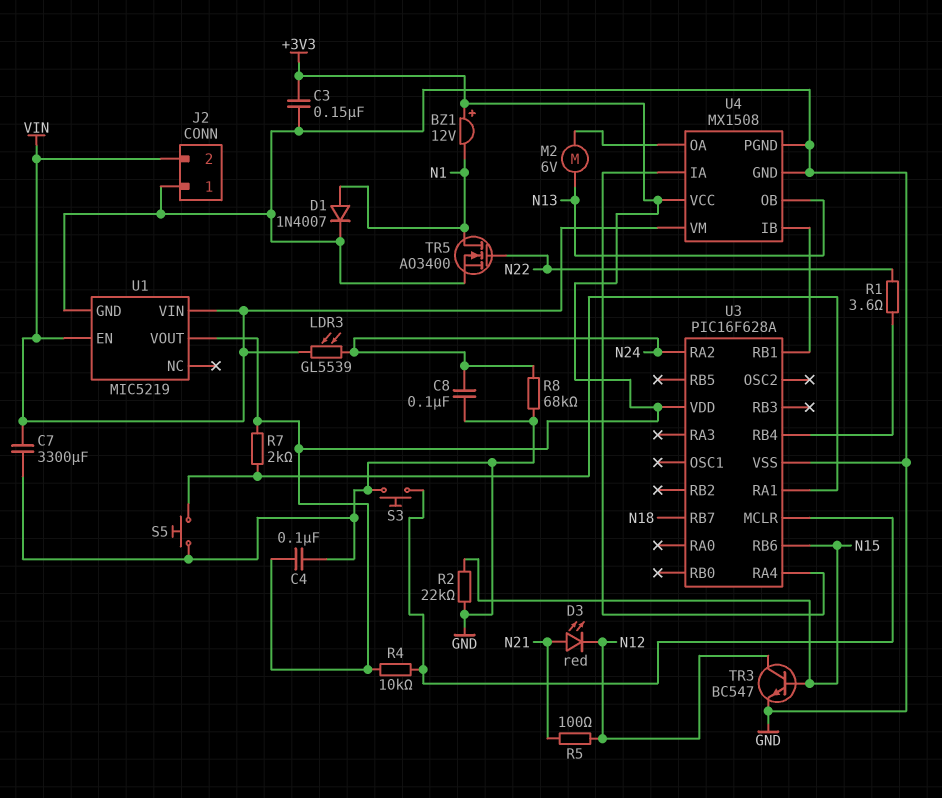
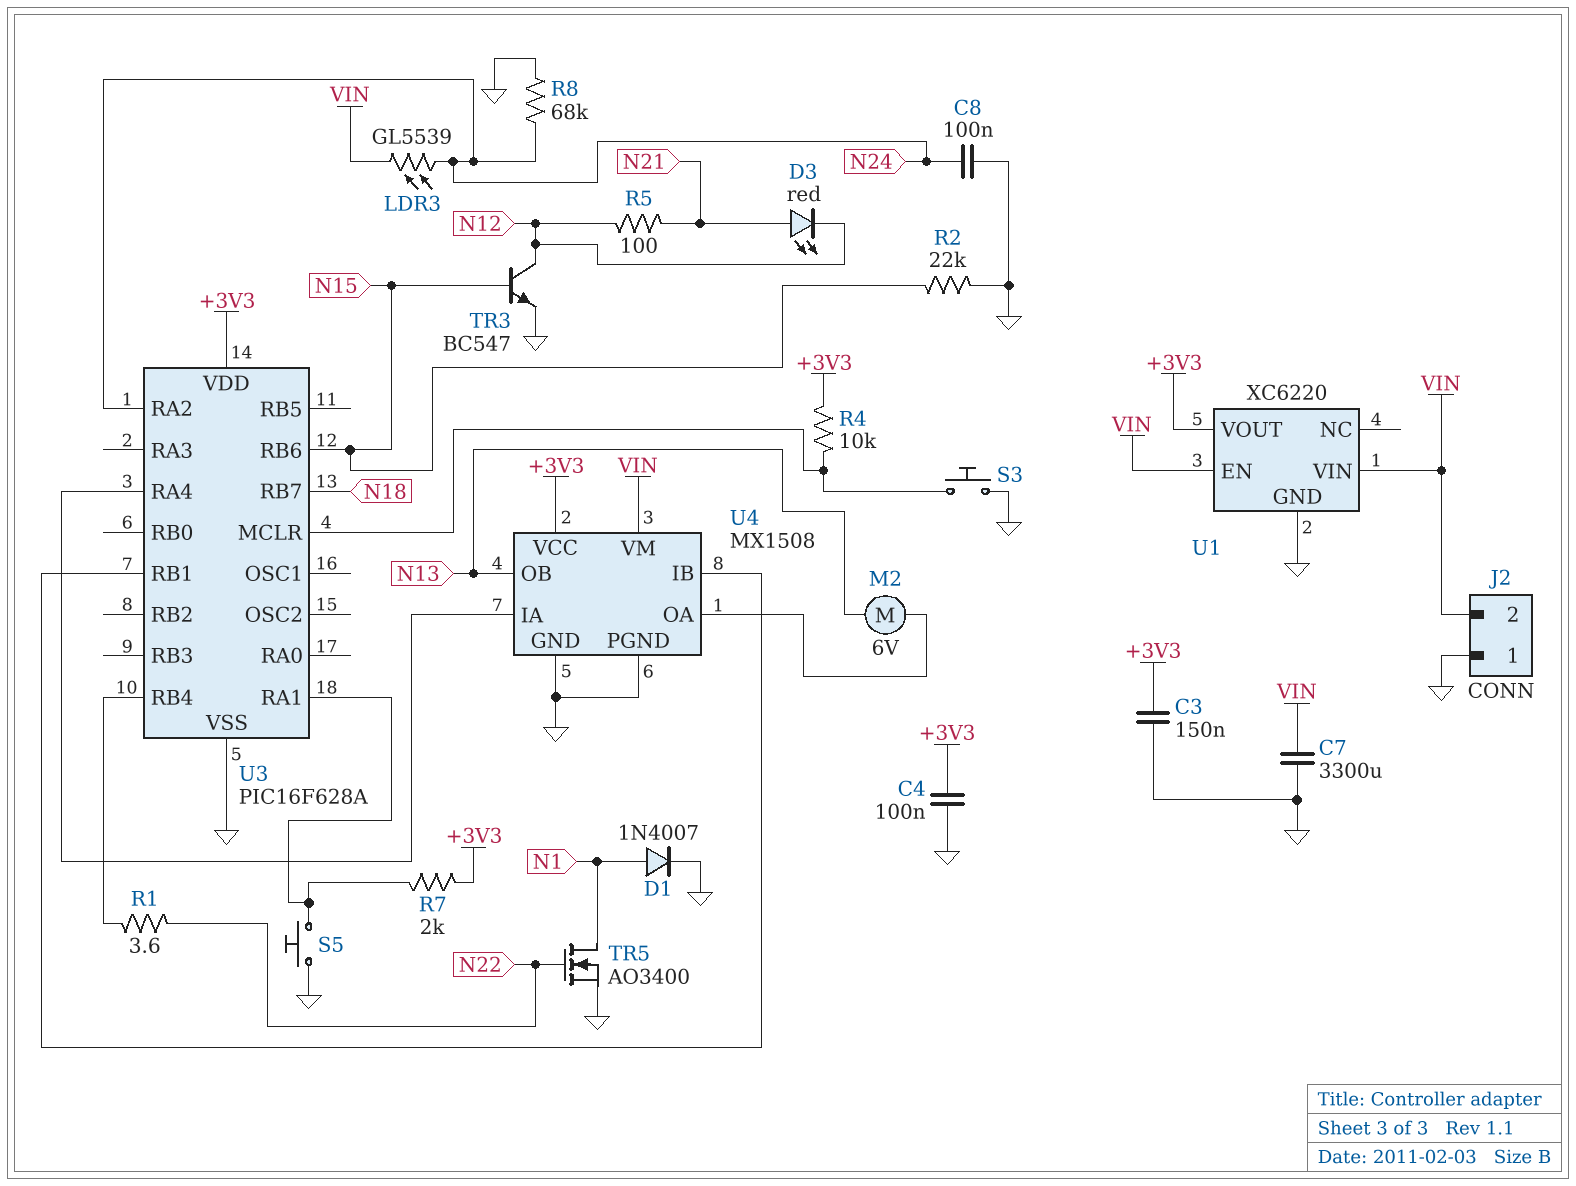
BZ1: buzzer 12V (plus +3V3, minus N1) -> none
U1: MIC5219 -> XC6220

